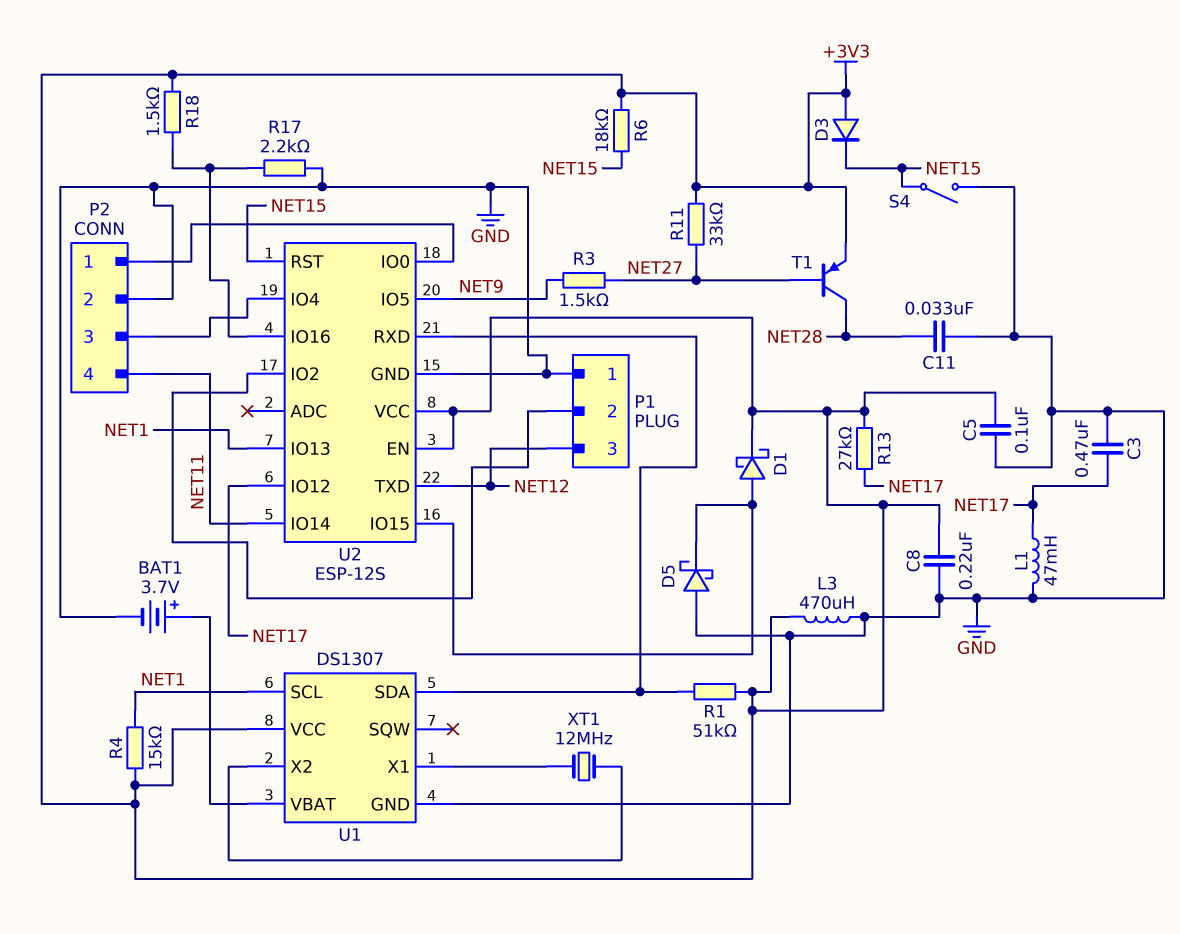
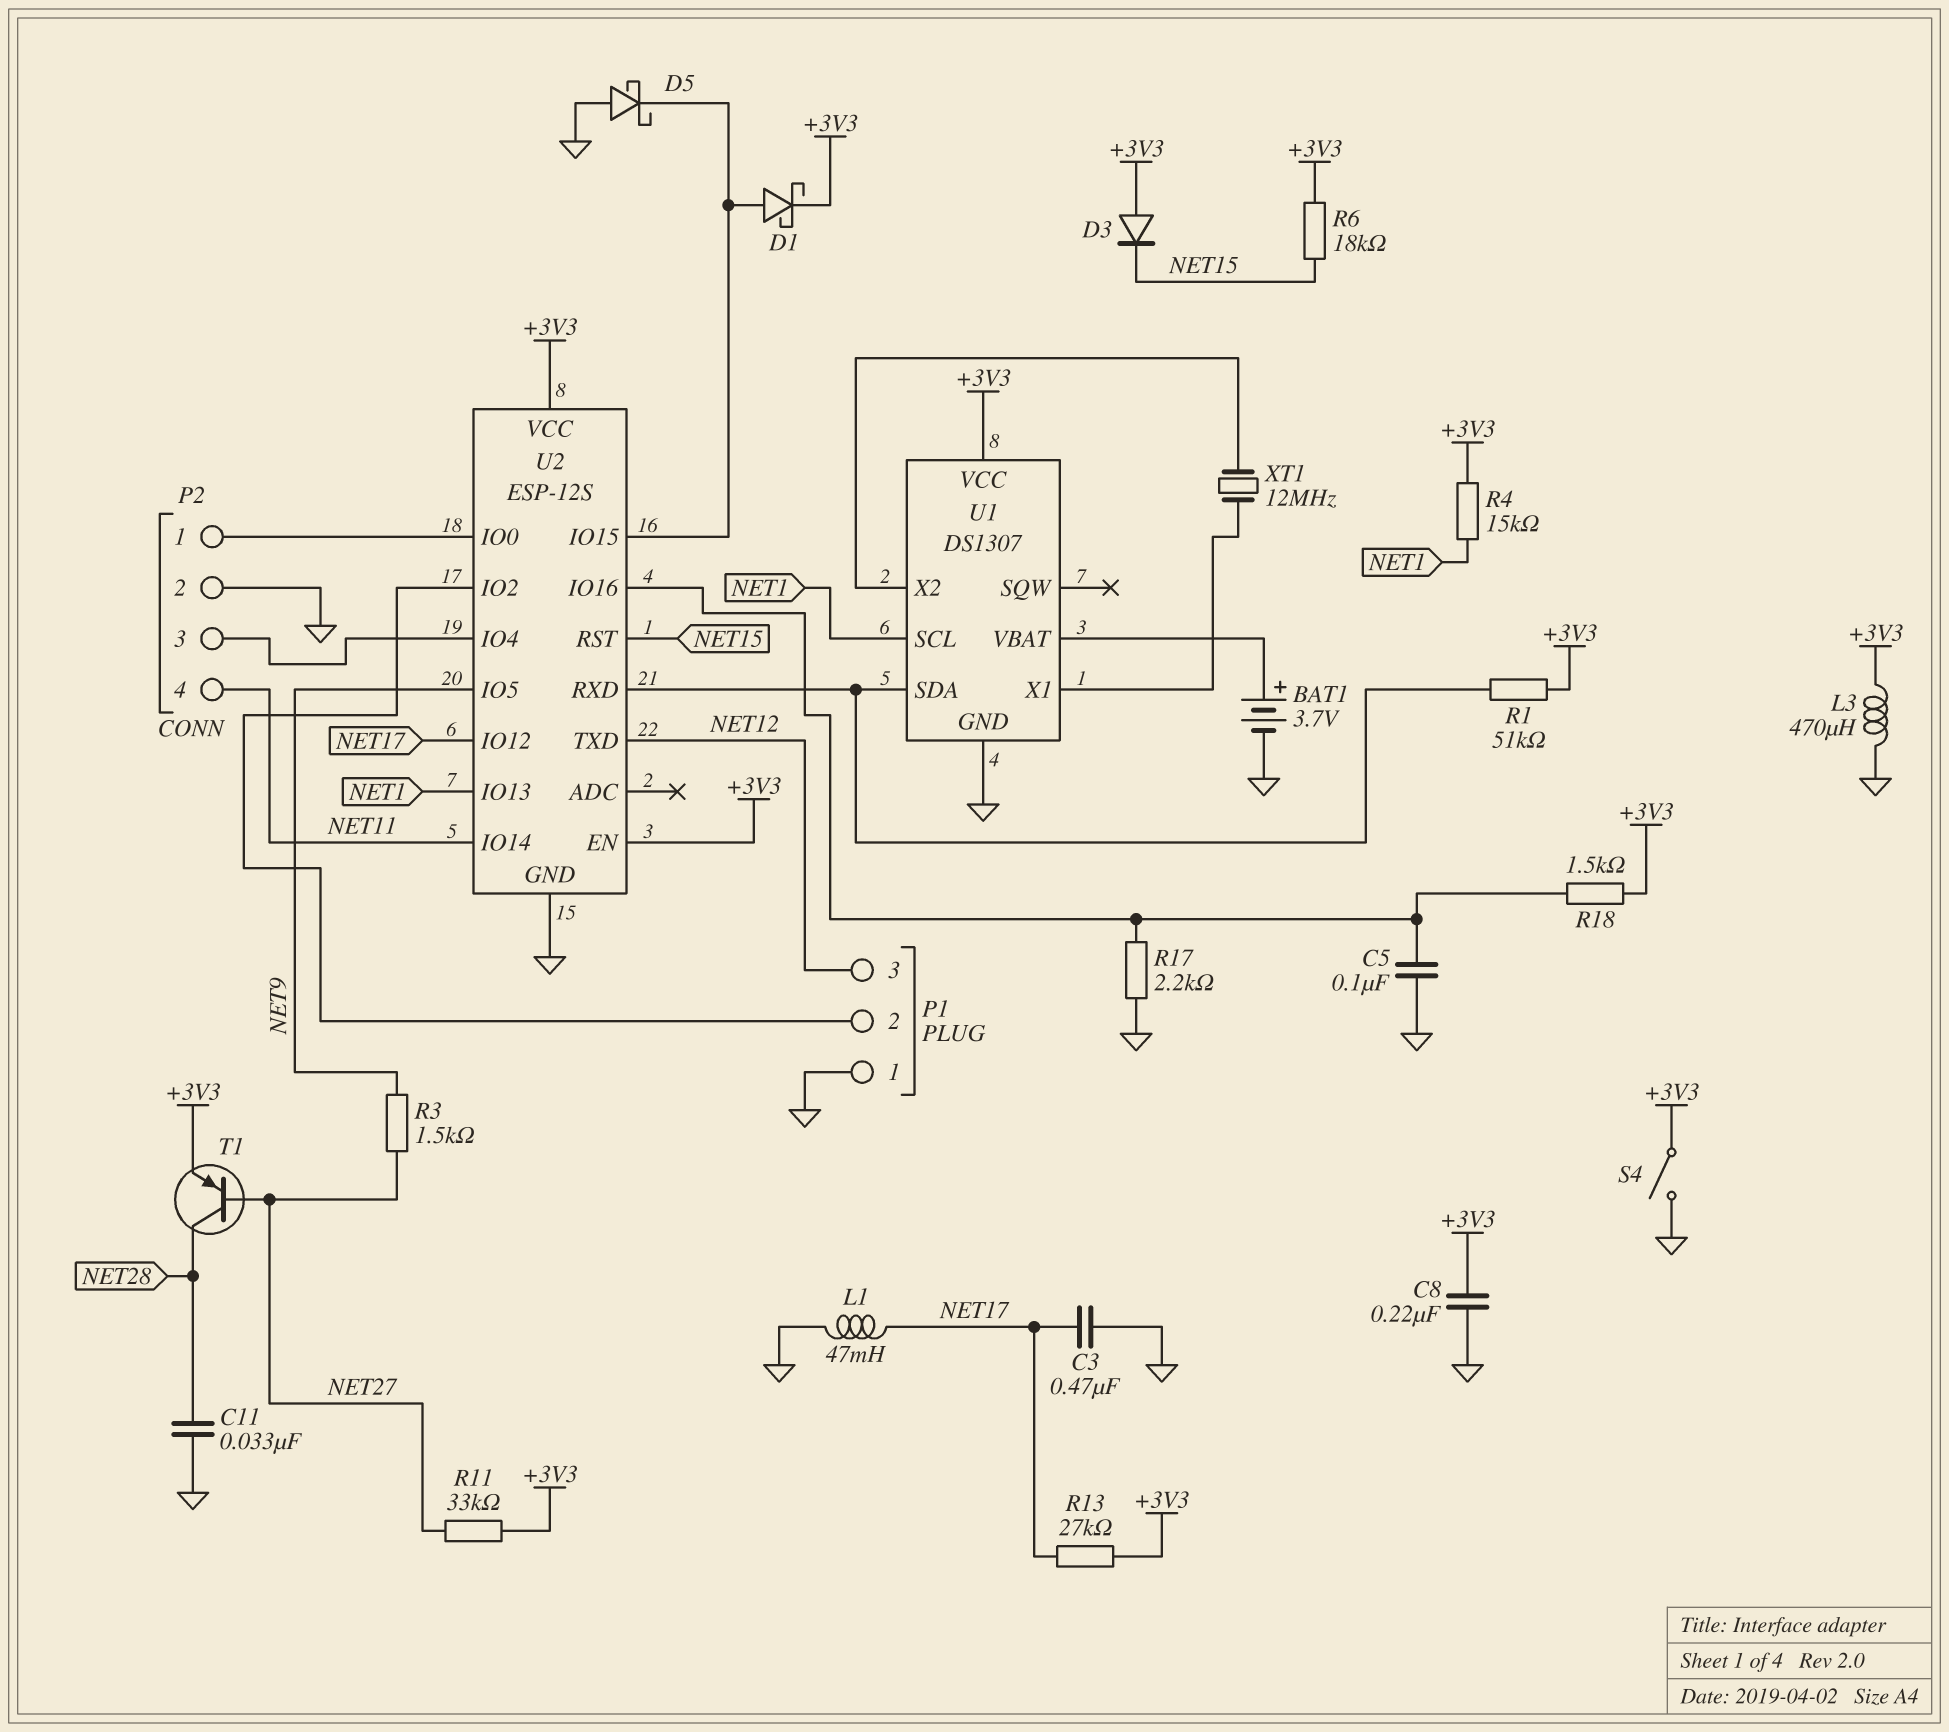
C5: 100nF (+3V3, GND) -> 100nF (GND, U2/IO16)
S4: switch (GND, NET15) -> switch (+3V3, GND)

